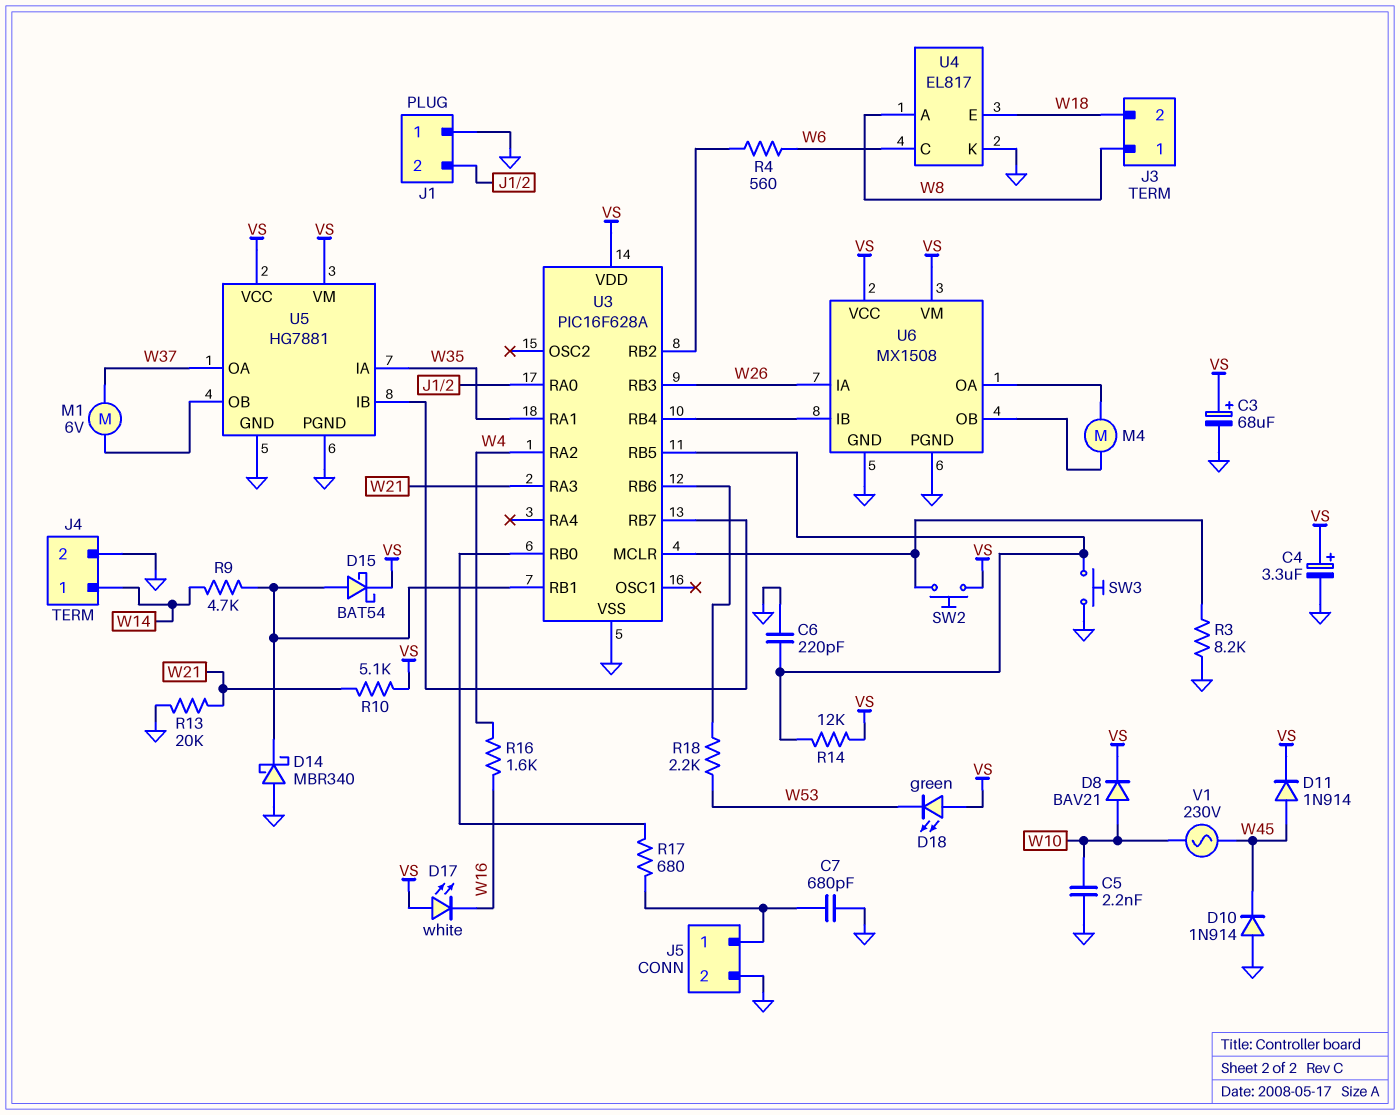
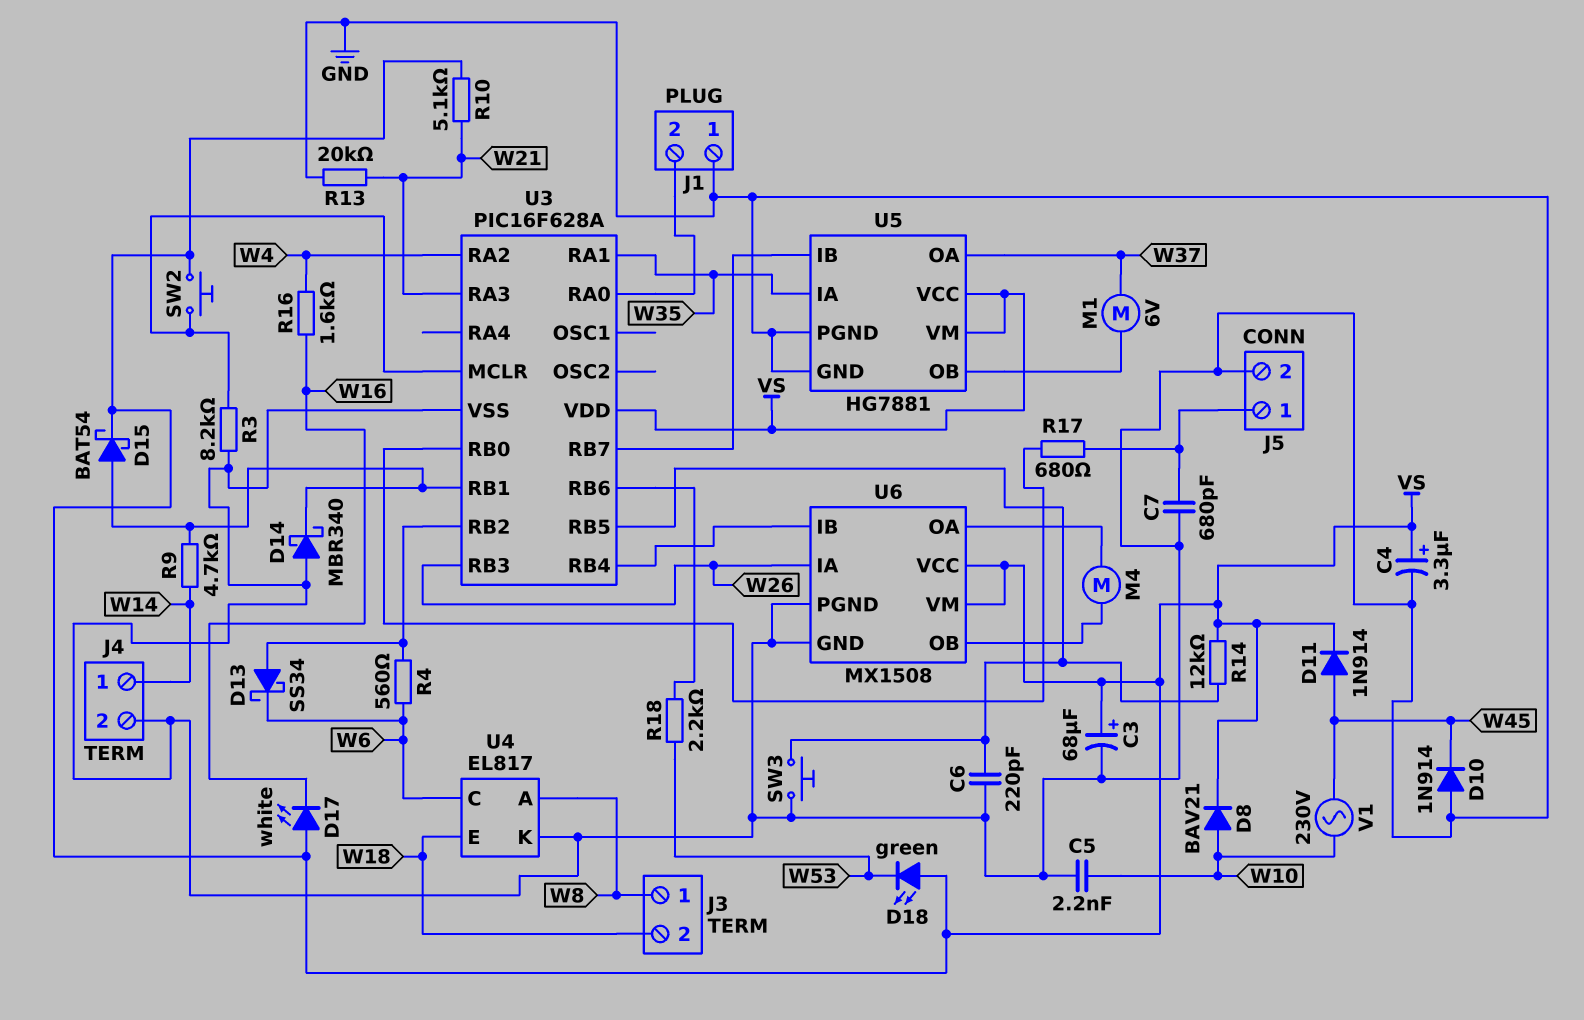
D13: none -> schottky SS34 (A U3/RB2, K W6)

